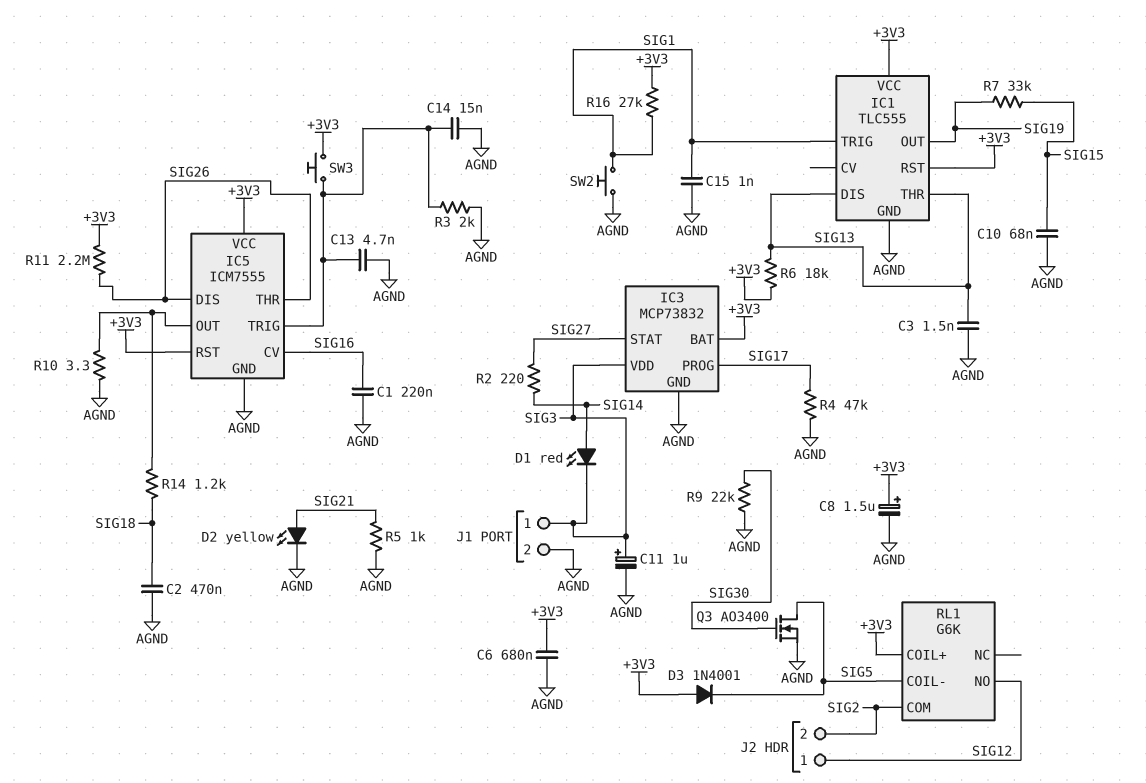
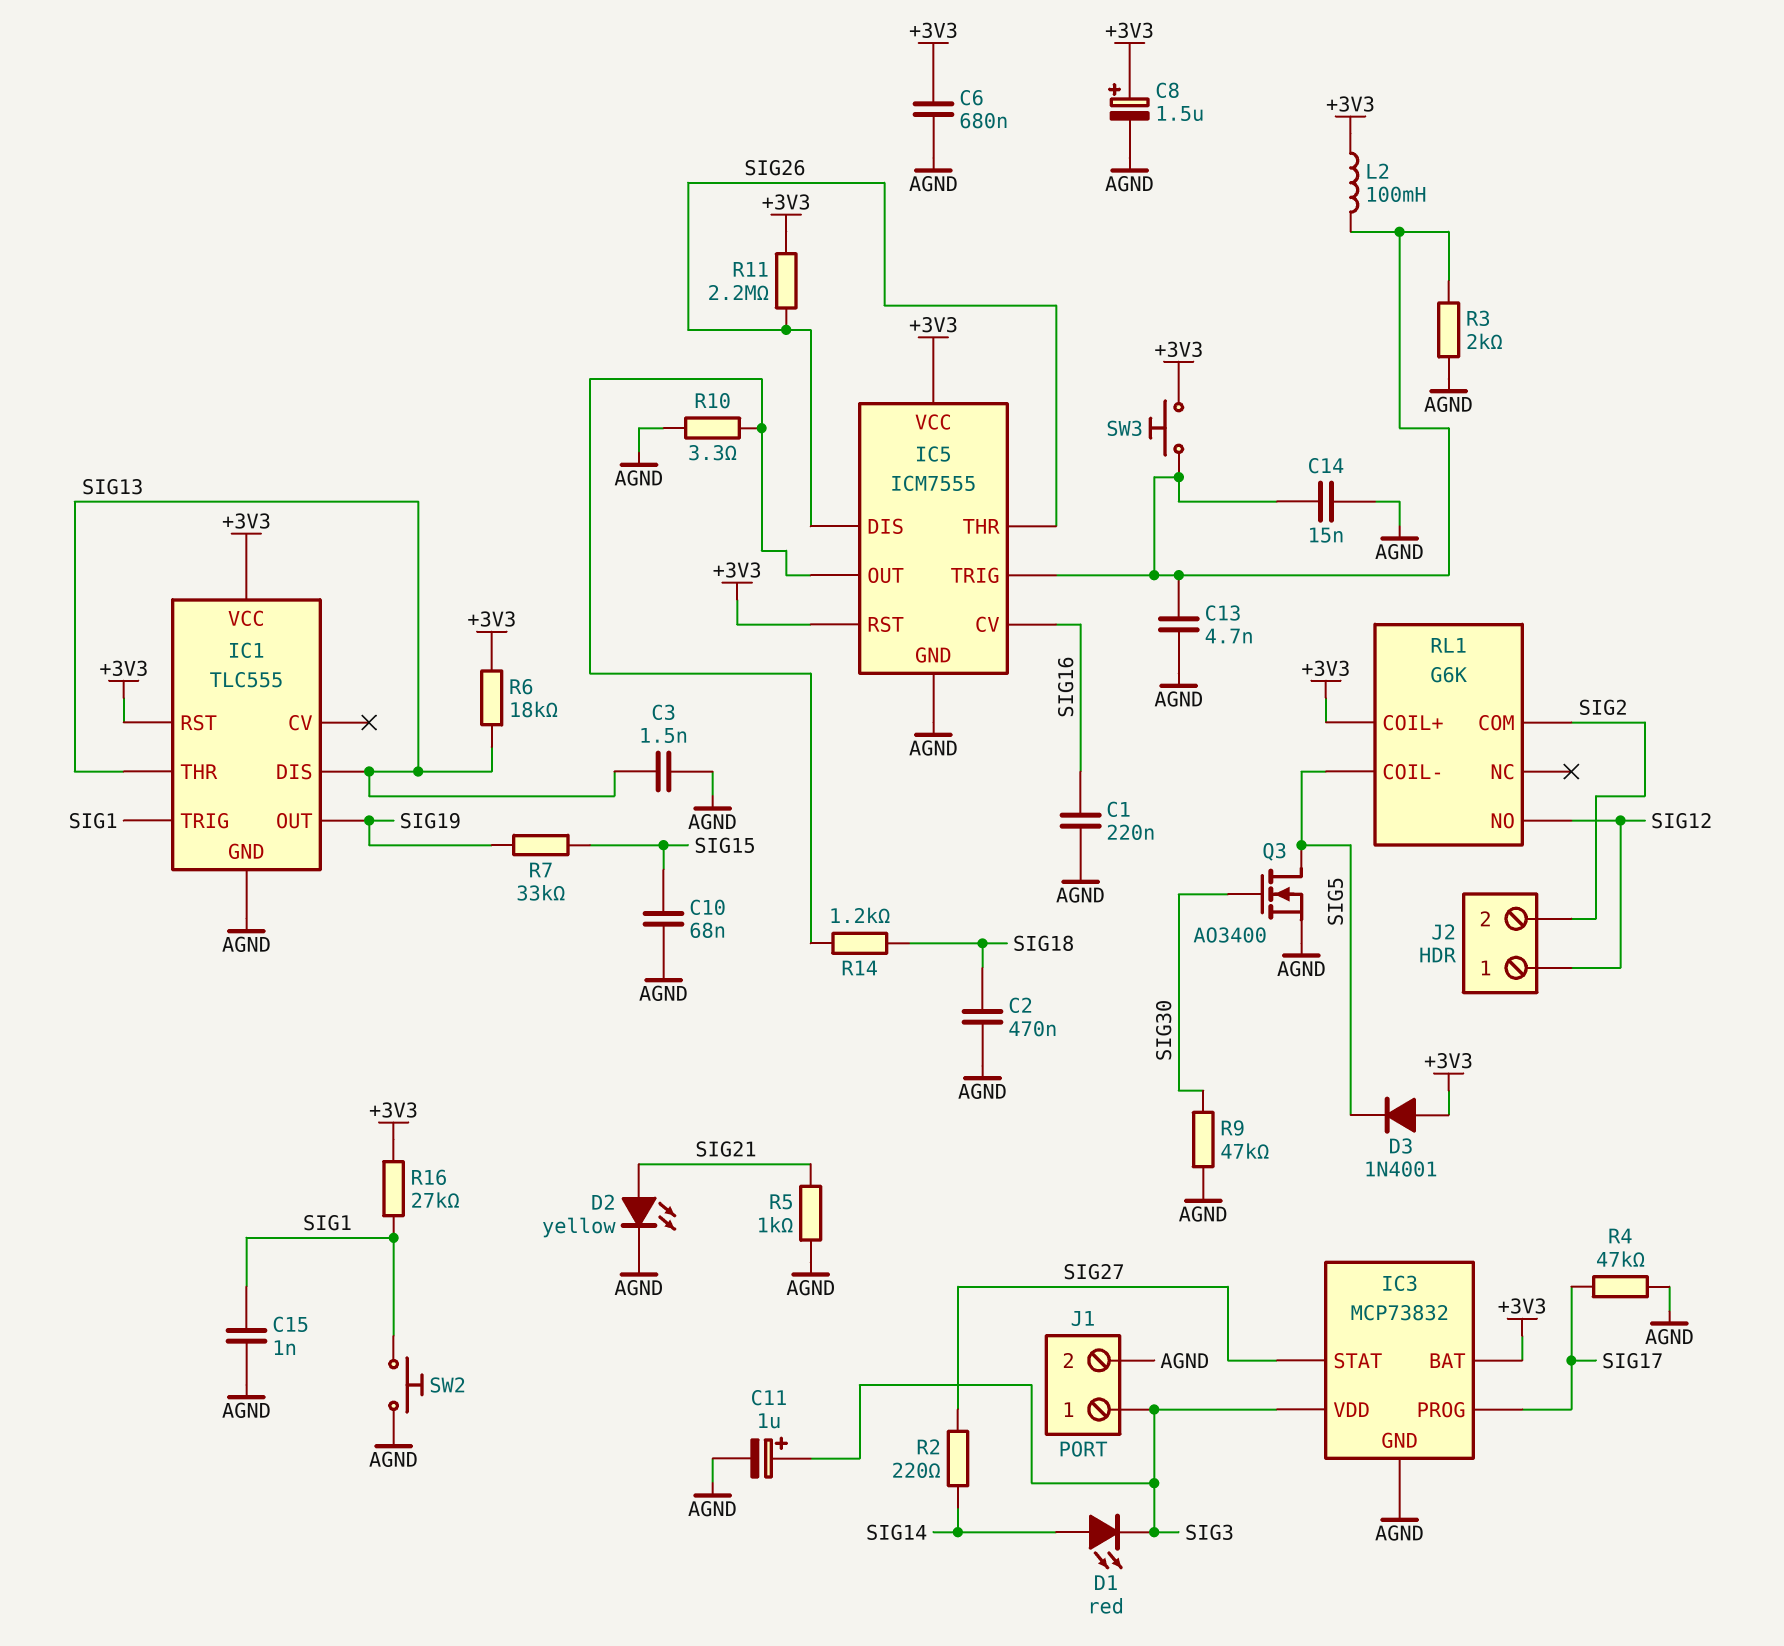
L2: none -> 100mH (+3V3, IC5/TRIG)
R9: 22k (AGND, SIG30) -> 47k (AGND, SIG30)

